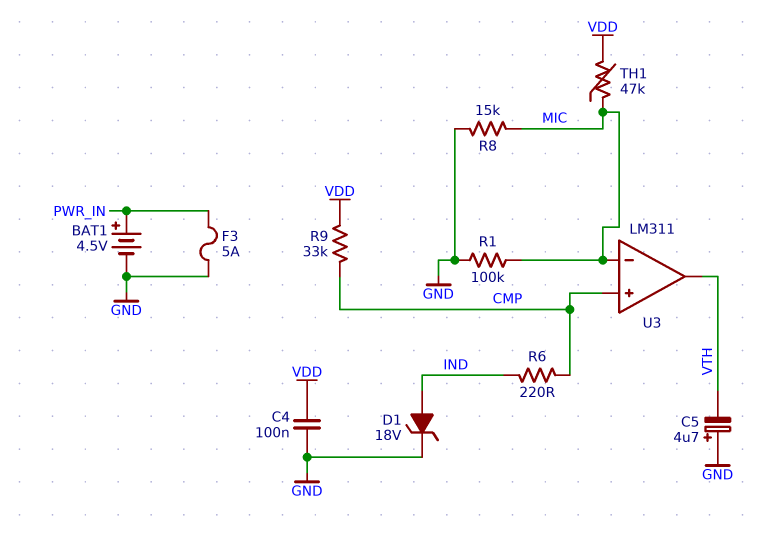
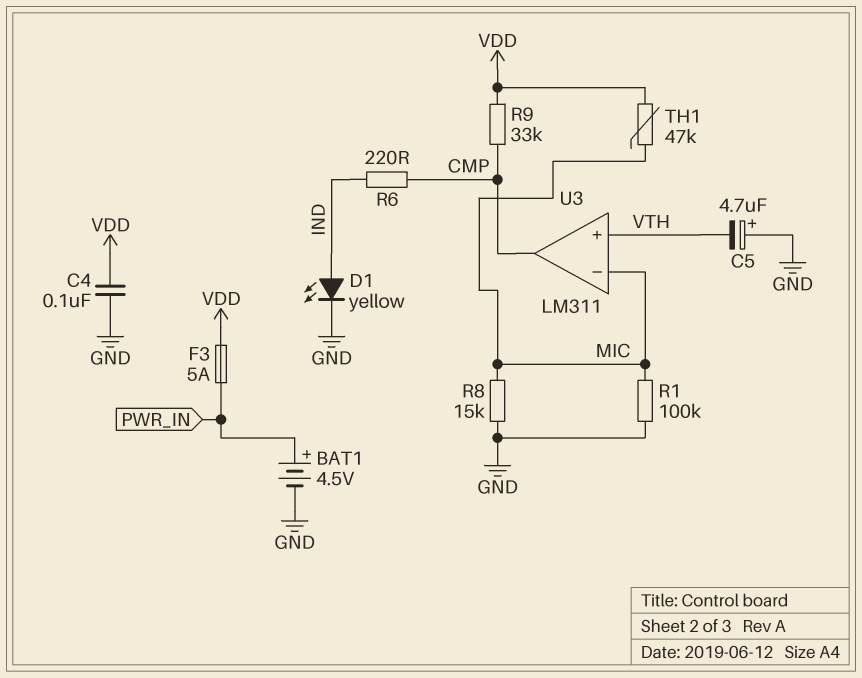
D1: zener 18V (A IND, K GND) -> LED yellow (A IND, K GND)
F3: 5A (GND, PWR_IN) -> 5A (PWR_IN, VDD)
U3 pin in+: CMP -> VTH
U3 pin out: VTH -> CMP

